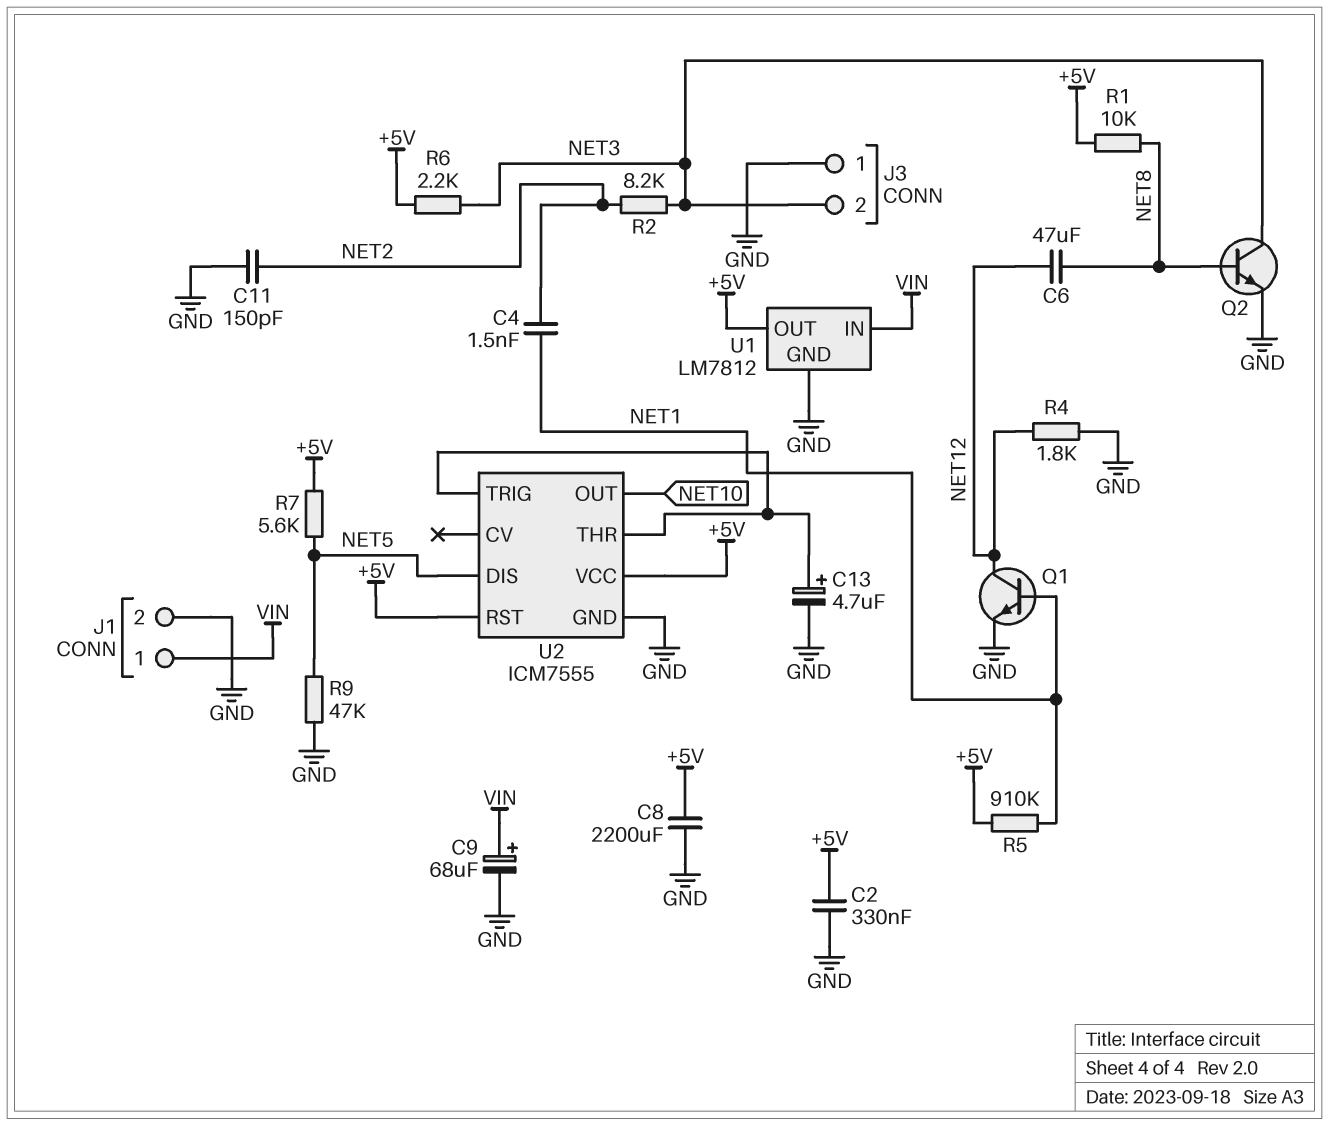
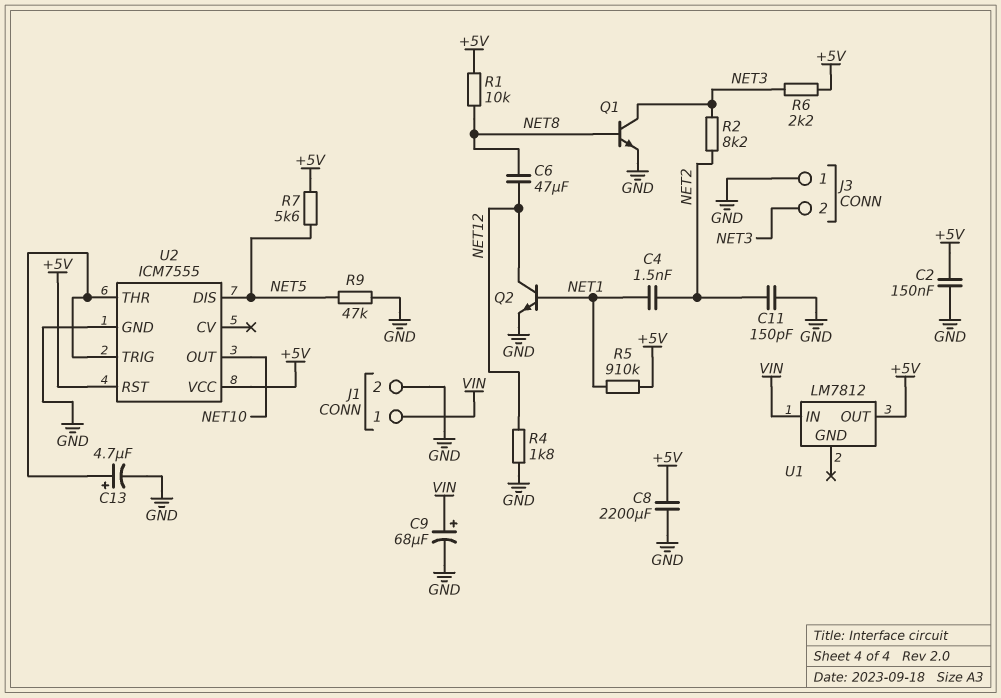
C2: 330nF (+5V, GND) -> 150nF (+5V, GND)
Q1: NPN (B NET1, C NET12, E GND) -> NPN (B NET8, C NET3, E GND)
Q2: NPN (B NET8, C NET3, E GND) -> NPN (B NET1, C NET12, E GND)
U1 pin GND: GND -> none

